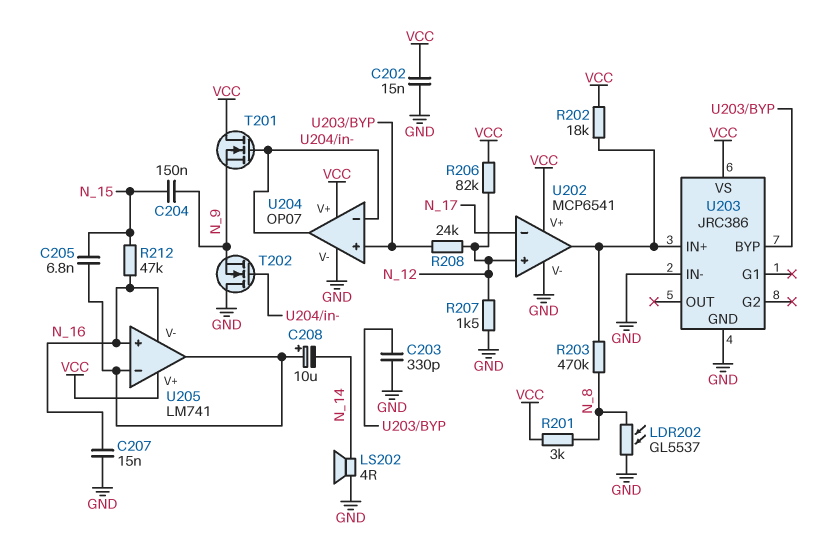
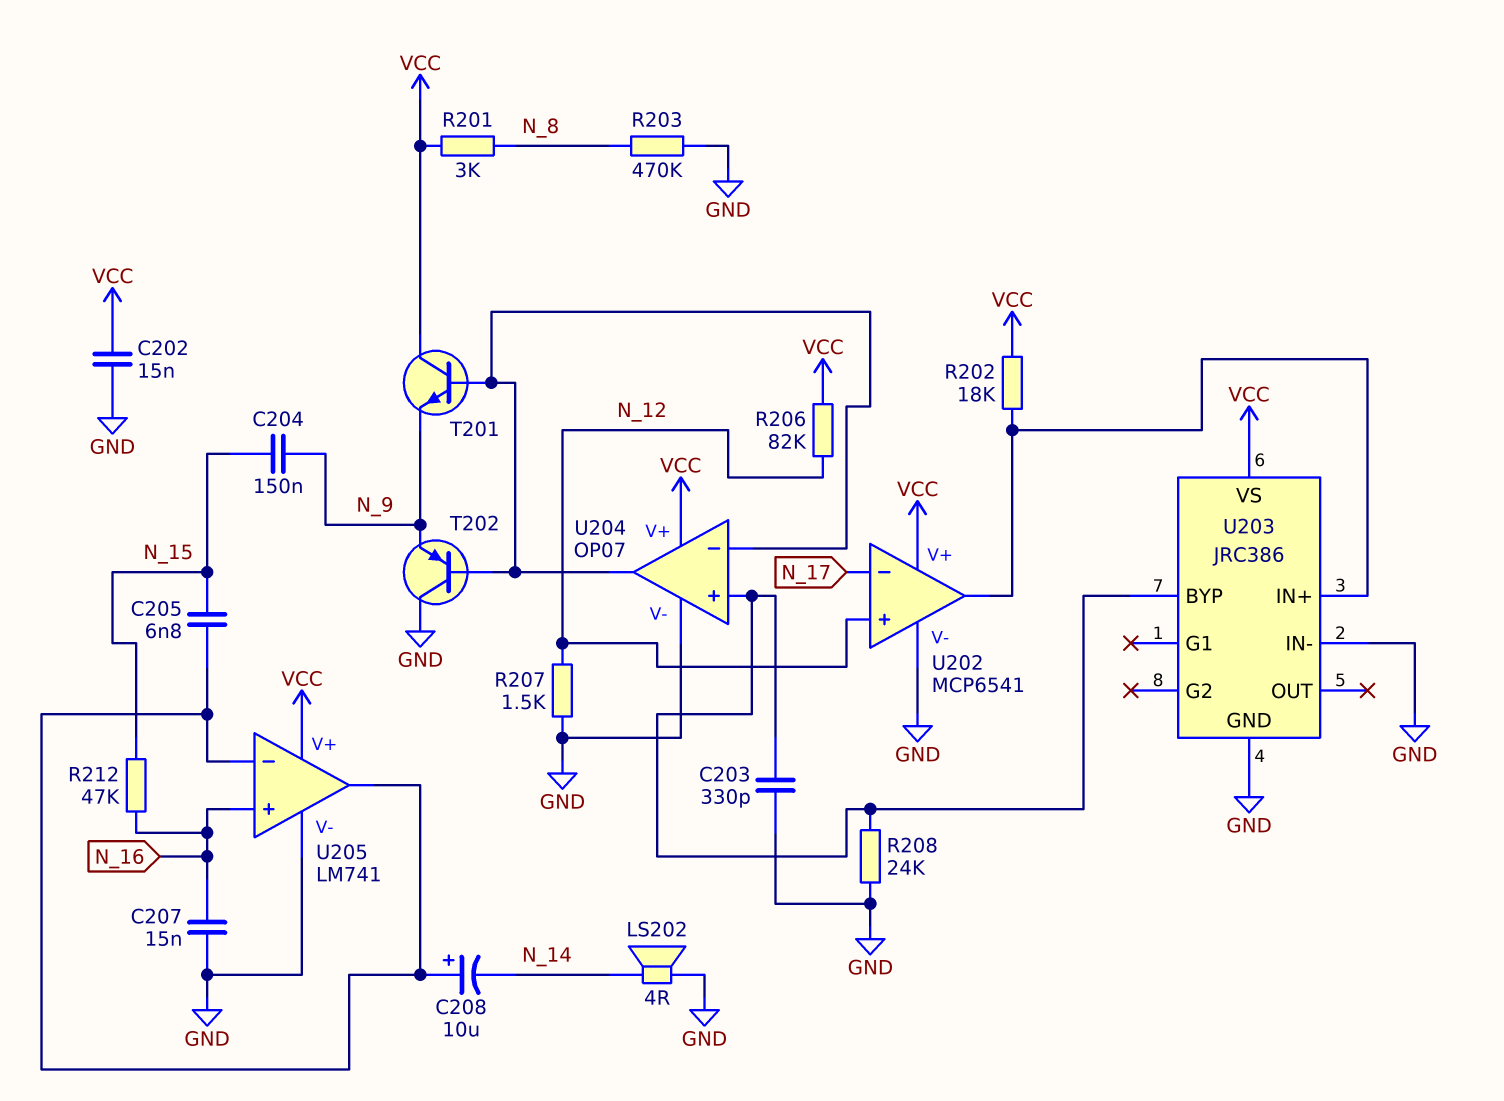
LDR202: GL5537 (GND, N_8) -> none
R203: 470k (N_8, U202/out) -> 470k (GND, N_8)
R208: 24k (N_12, U203/BYP) -> 24k (GND, U203/BYP)
T201: NMOS (G U204/in-, D VCC, S N_9) -> NPN (B U204/in-, C VCC, E N_9)
T202: NMOS (G U204/in-, D GND, S N_9) -> PNP (B U204/in-, C GND, E N_9)
U205 pin V-: N_16 -> GND

